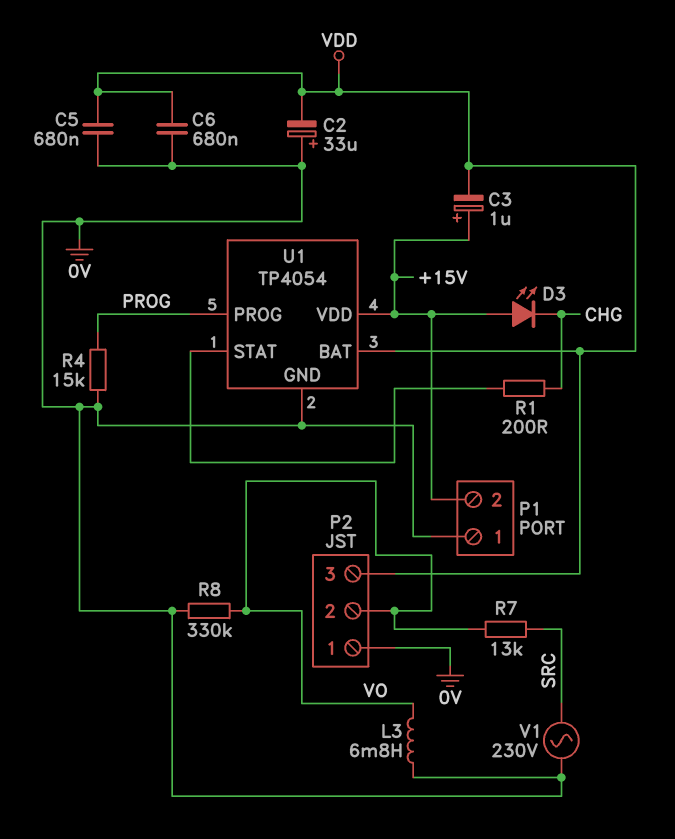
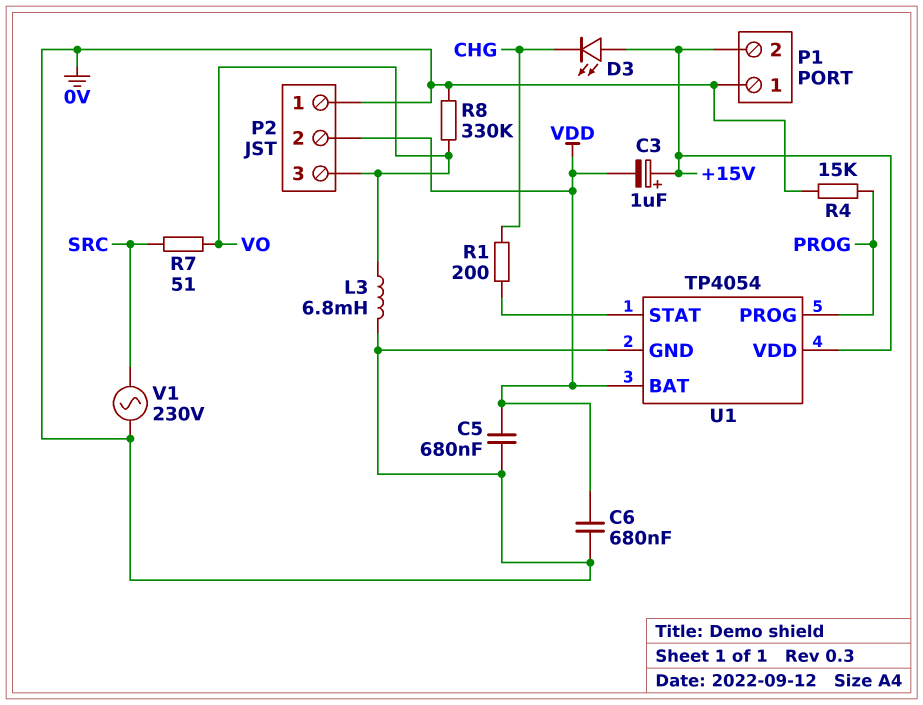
C2: 33uF (plus 0V, minus VDD) -> none
P2 pin 2: VO -> VDD
P2 pin 3: VDD -> VO
R7: 13k (SRC, VO) -> 51 (SRC, VO)

